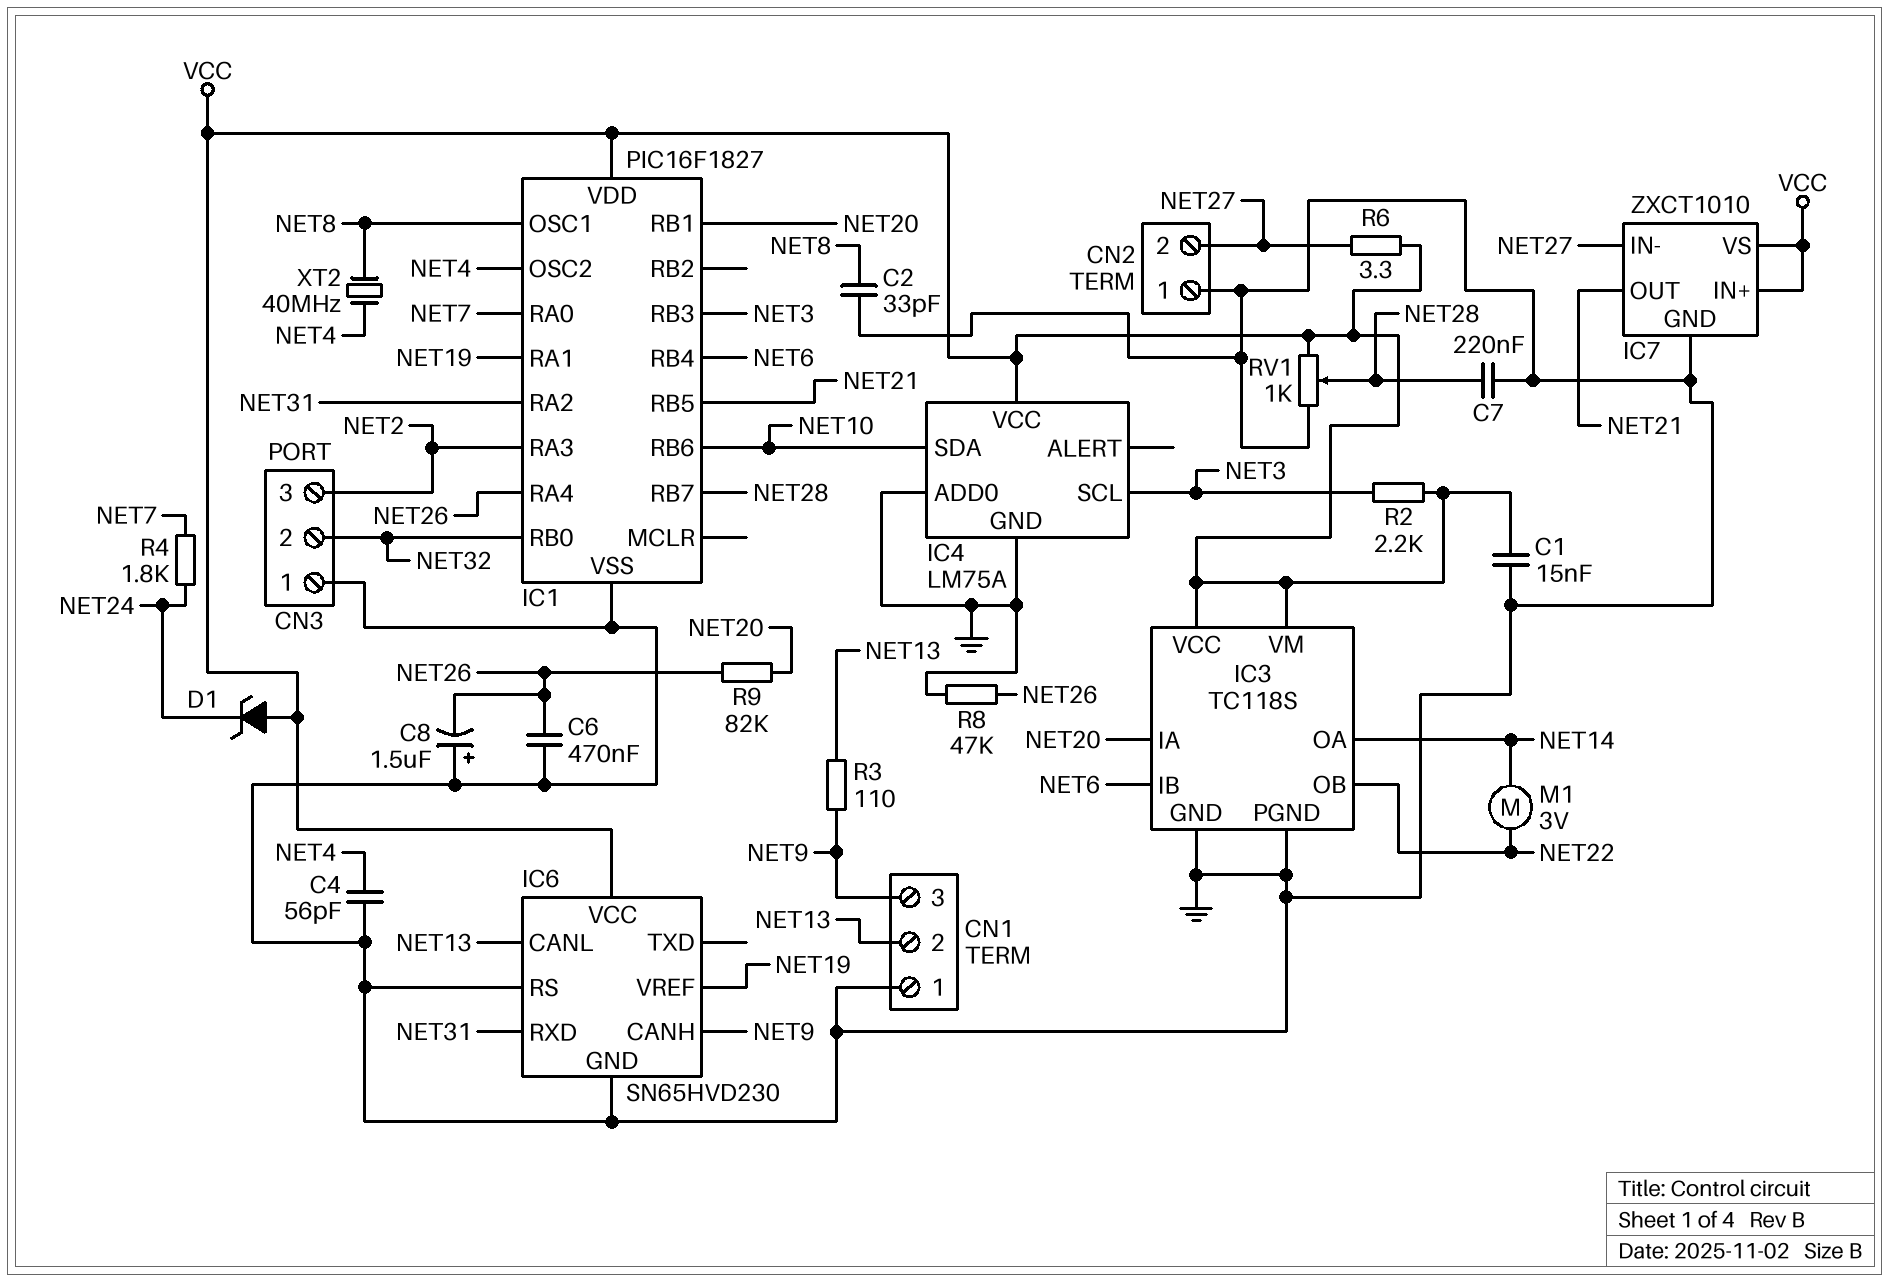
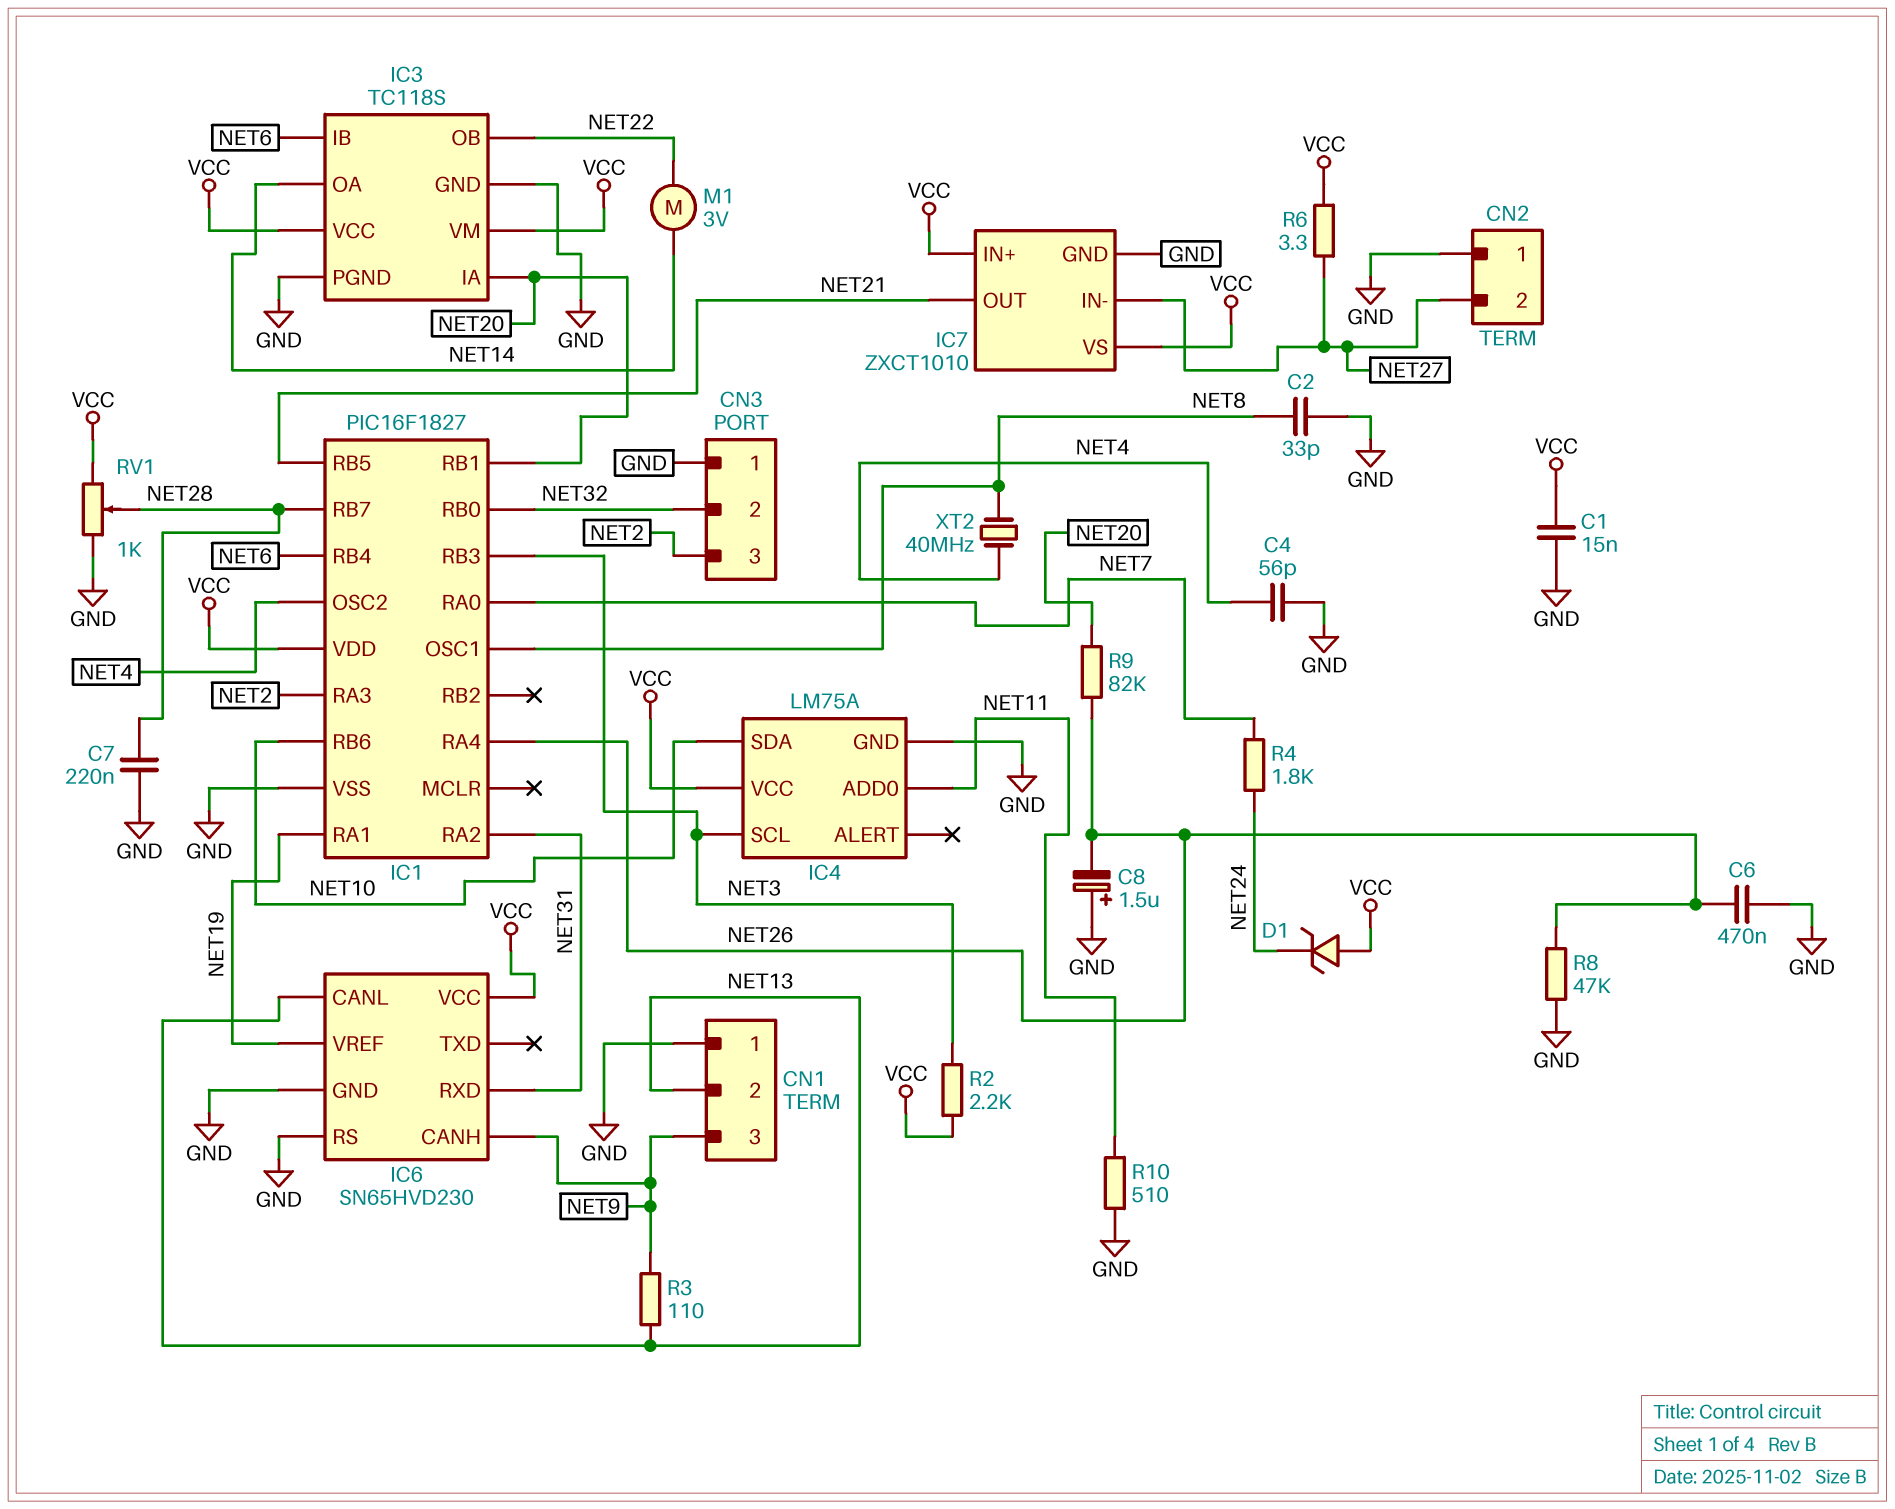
IC4 pin ADD0: GND -> NET11
R10: none -> 510 (GND, NET11)

